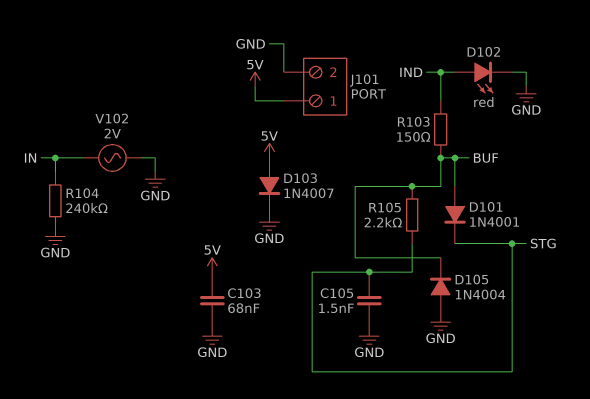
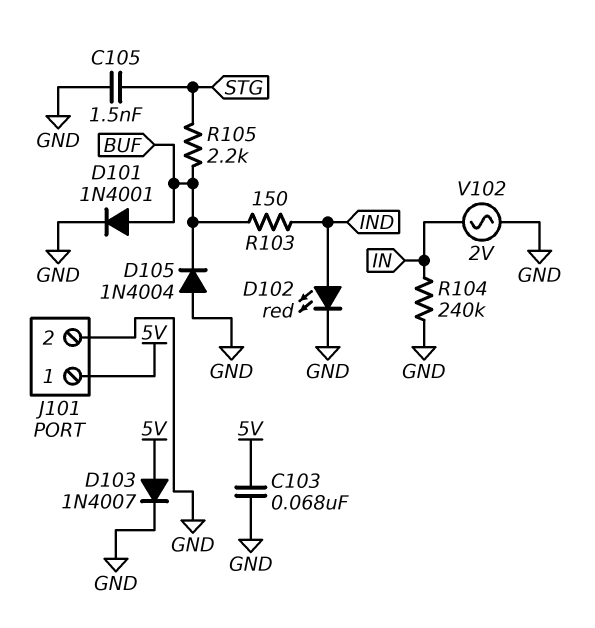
D101: diode 1N4001 (A BUF, K STG) -> diode 1N4001 (A BUF, K GND)

